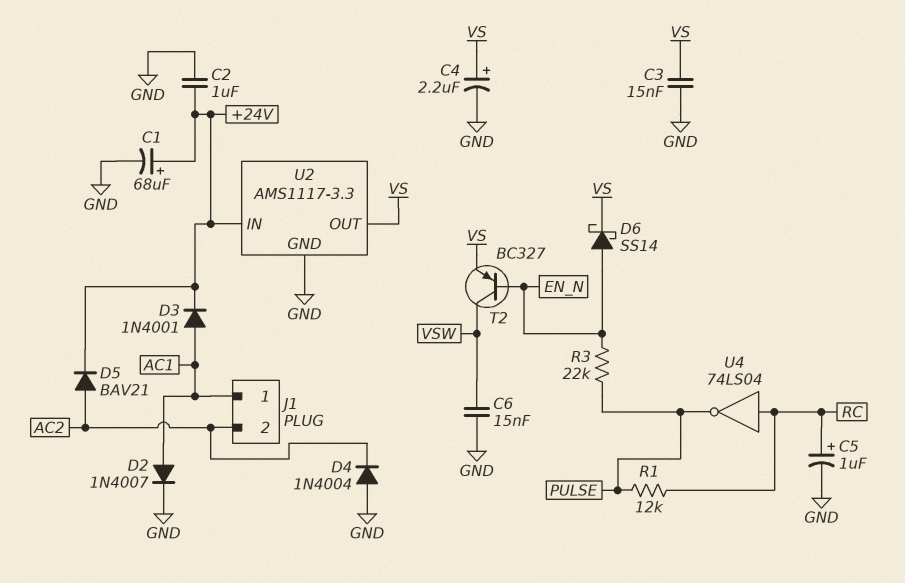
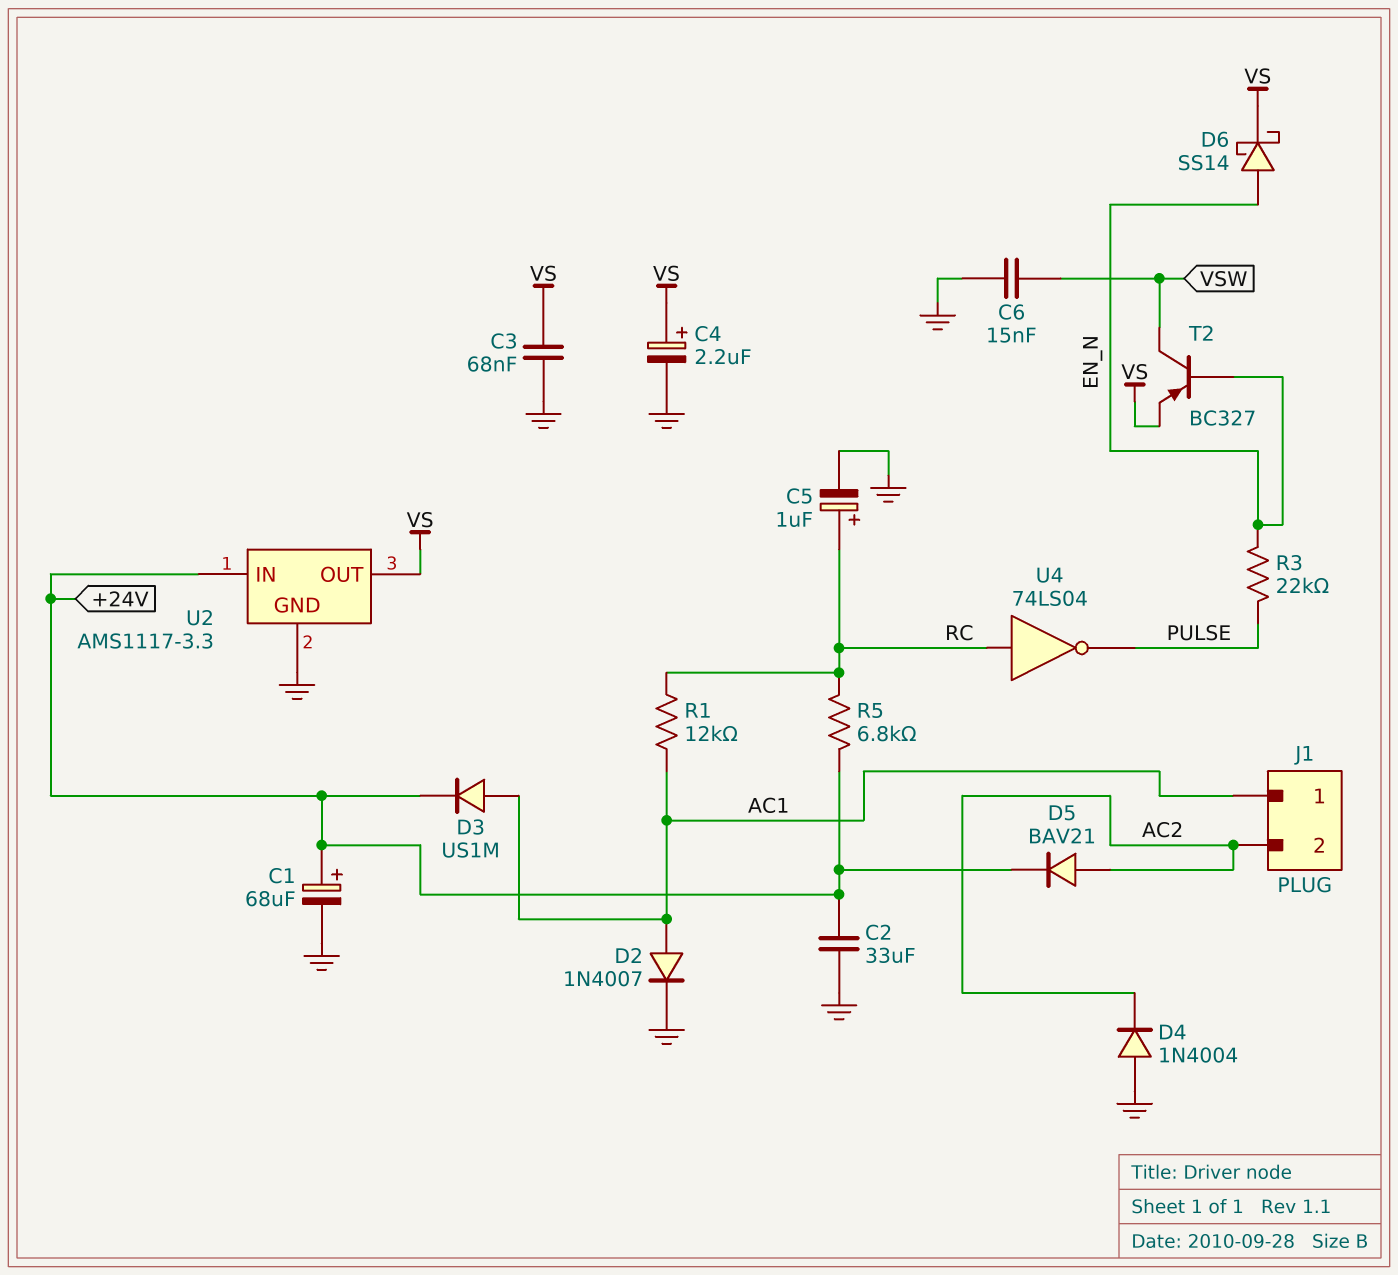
C2: 1uF (+24V, GND) -> 33uF (+24V, GND)
C3: 15nF (GND, VS) -> 68nF (GND, VS)
D3: diode 1N4001 (A AC1, K +24V) -> diode US1M (A AC1, K +24V)
R1: 12k (PULSE, RC) -> 12k (AC1, RC)
R5: none -> 6.8k (+24V, RC)

